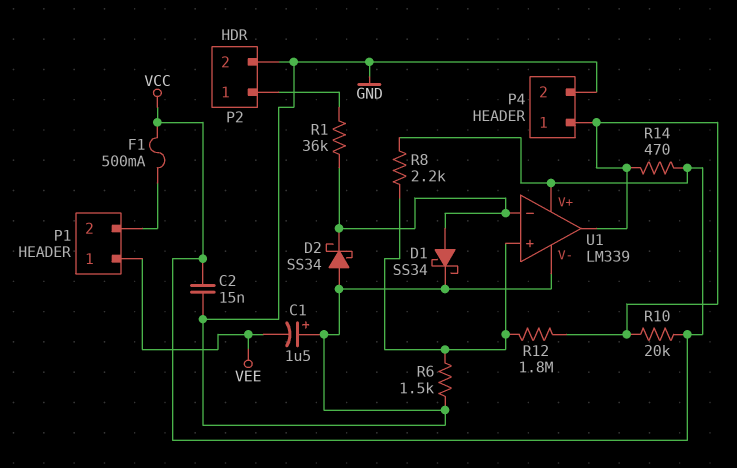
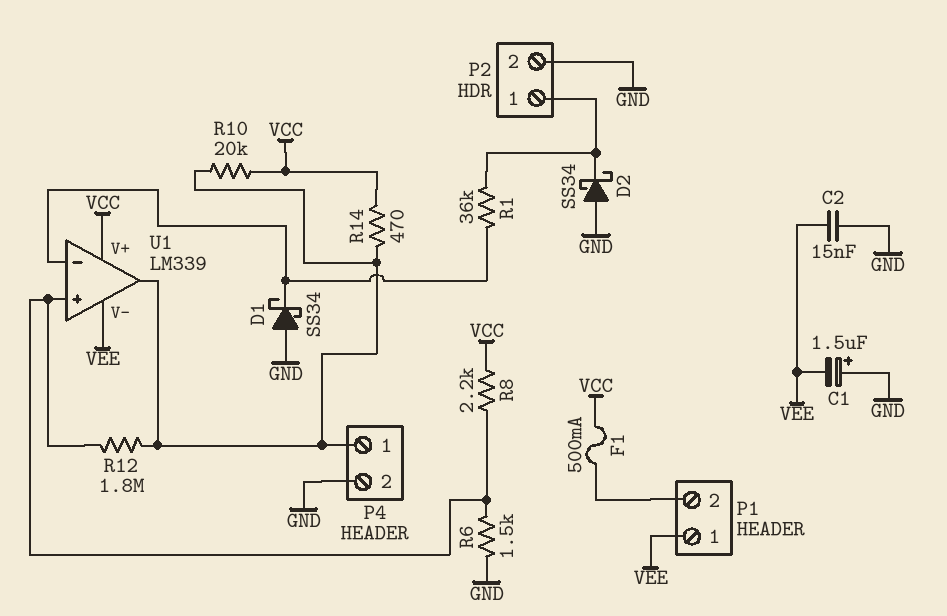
C2: 15nF (GND, VCC) -> 15nF (GND, VEE)
D1: schottky SS34 (A U1/in-, K GND) -> schottky SS34 (A GND, K U1/in-)
D2: schottky SS34 (A GND, K U1/in-) -> schottky SS34 (A GND, K P2/1)
U1 pin V-: GND -> VEE

